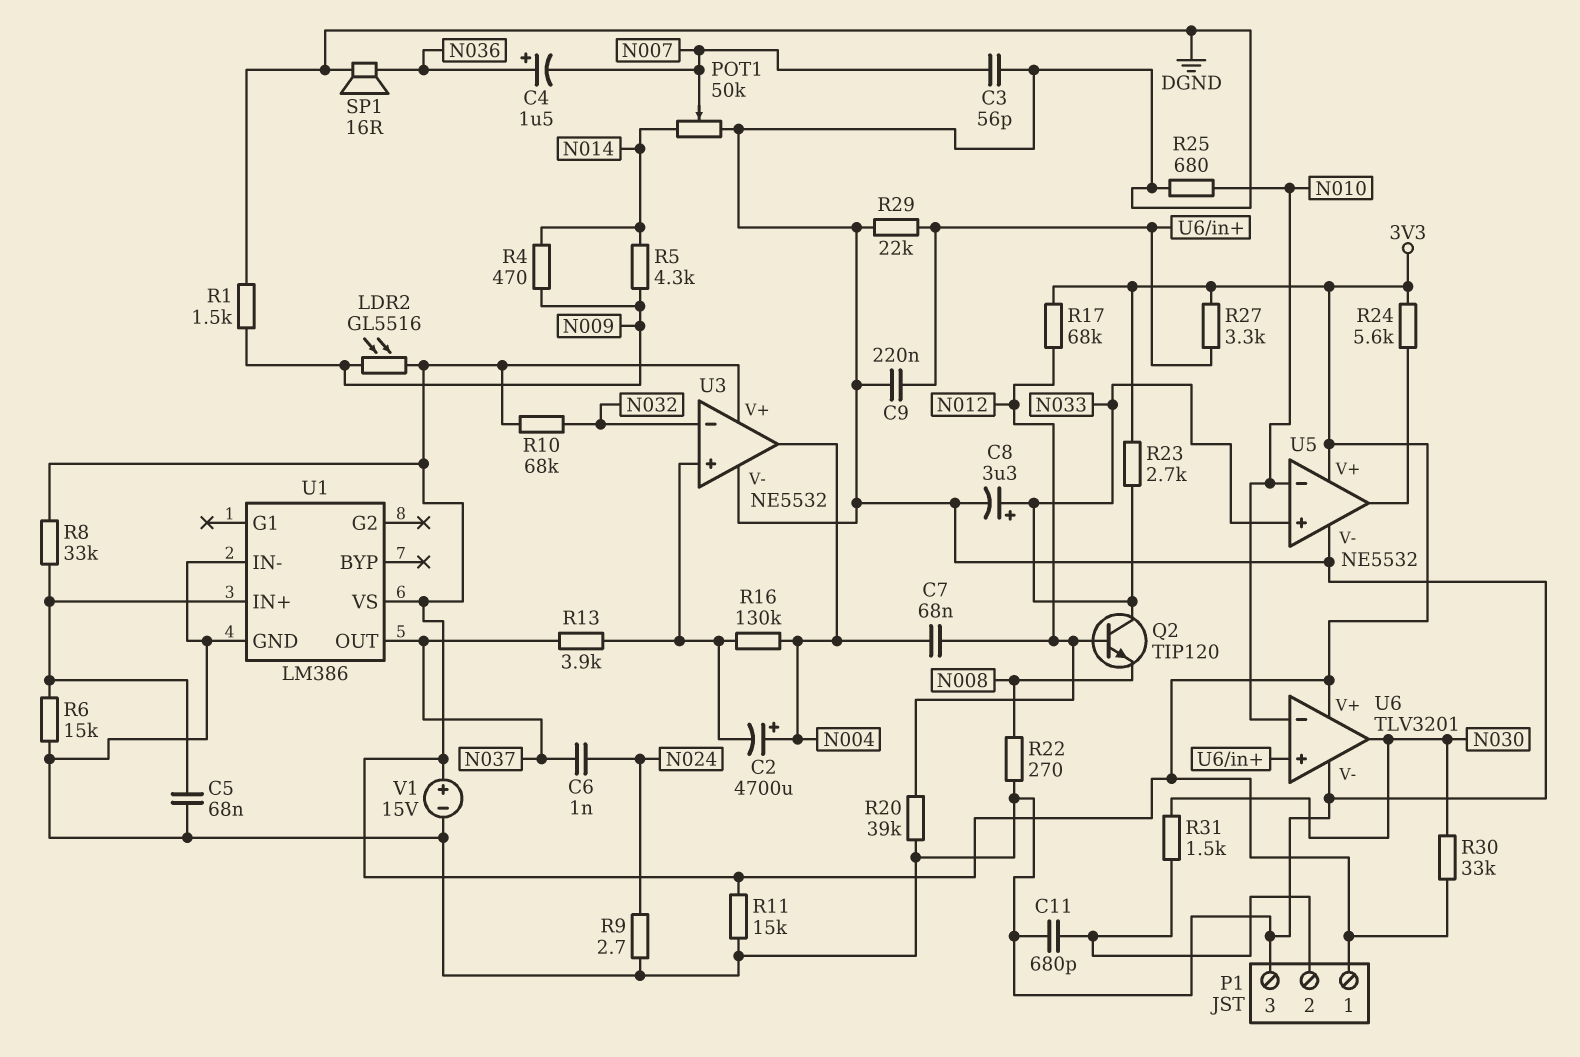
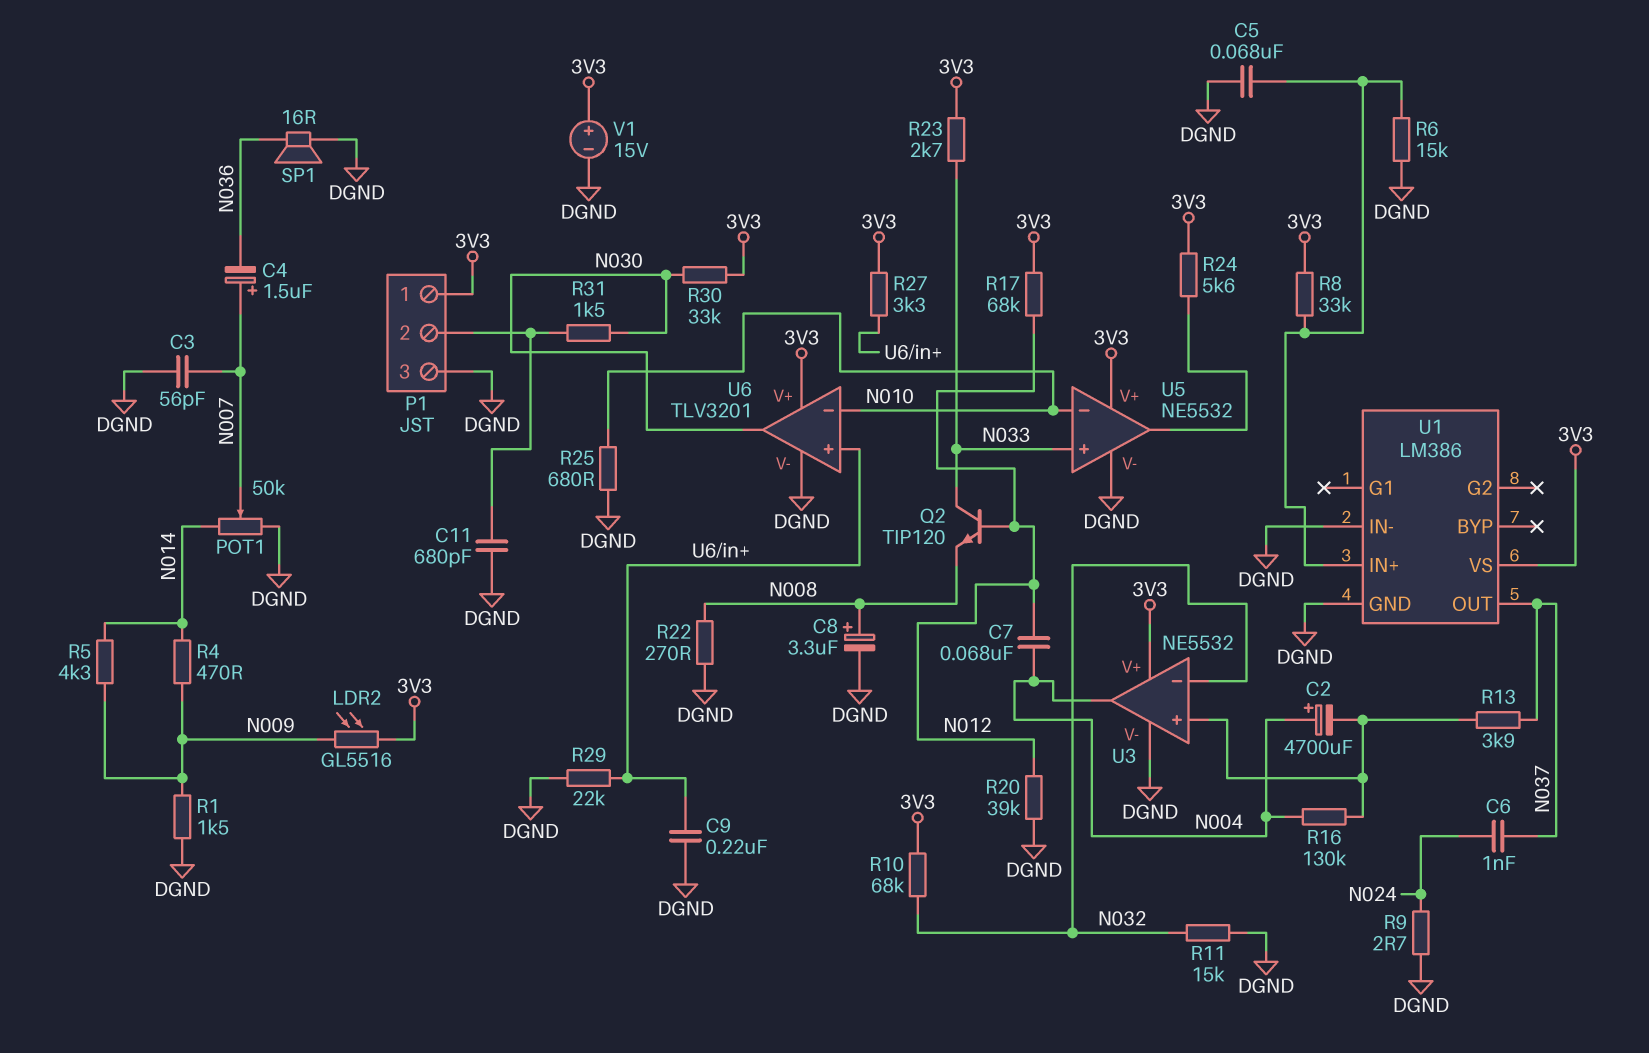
C4: 1.5uF (plus N036, minus N007) -> 1.5uF (plus N007, minus N036)
C8: 3.3uF (plus N033, minus DGND) -> 3.3uF (plus N008, minus DGND)
R11: 15k (3V3, DGND) -> 15k (DGND, N032)

